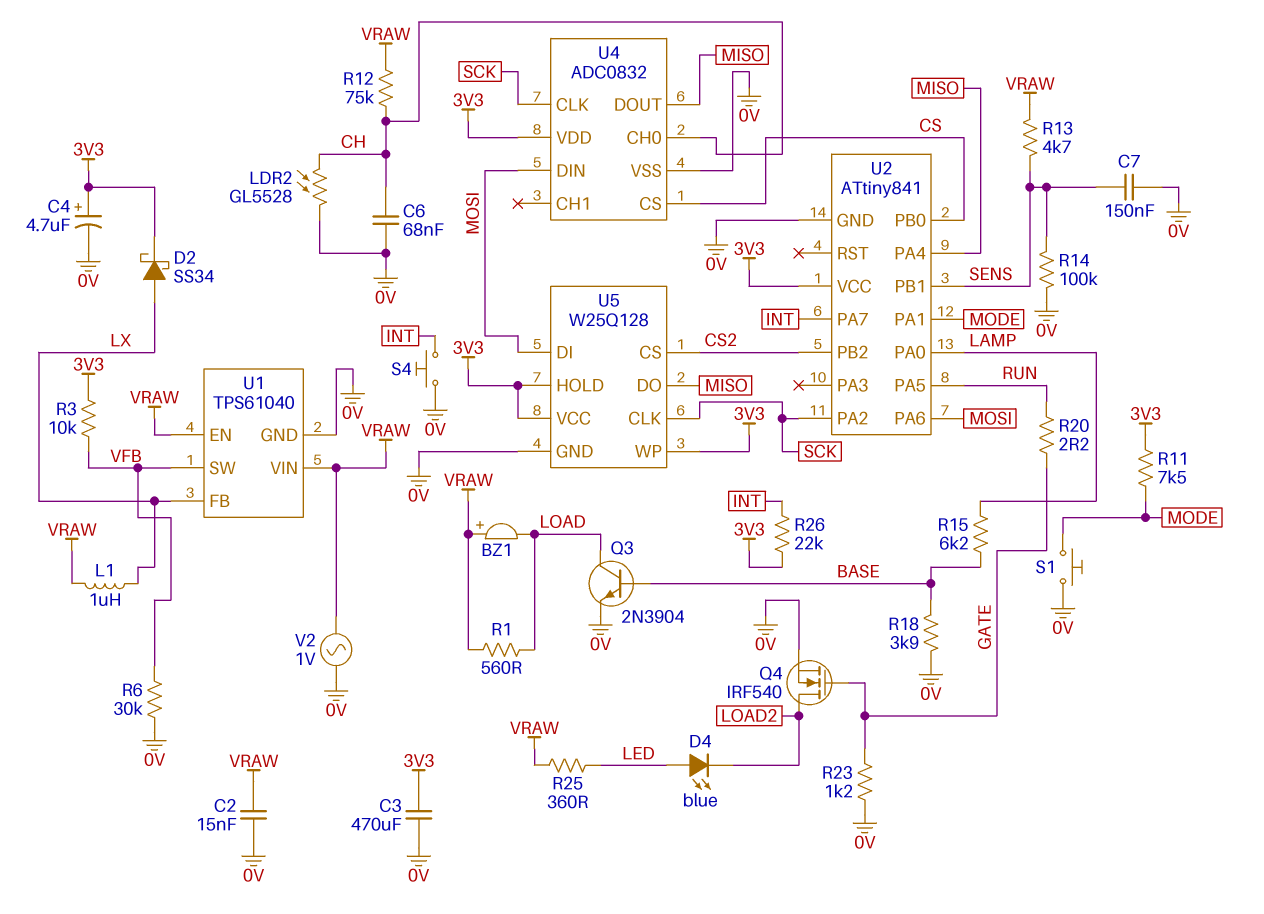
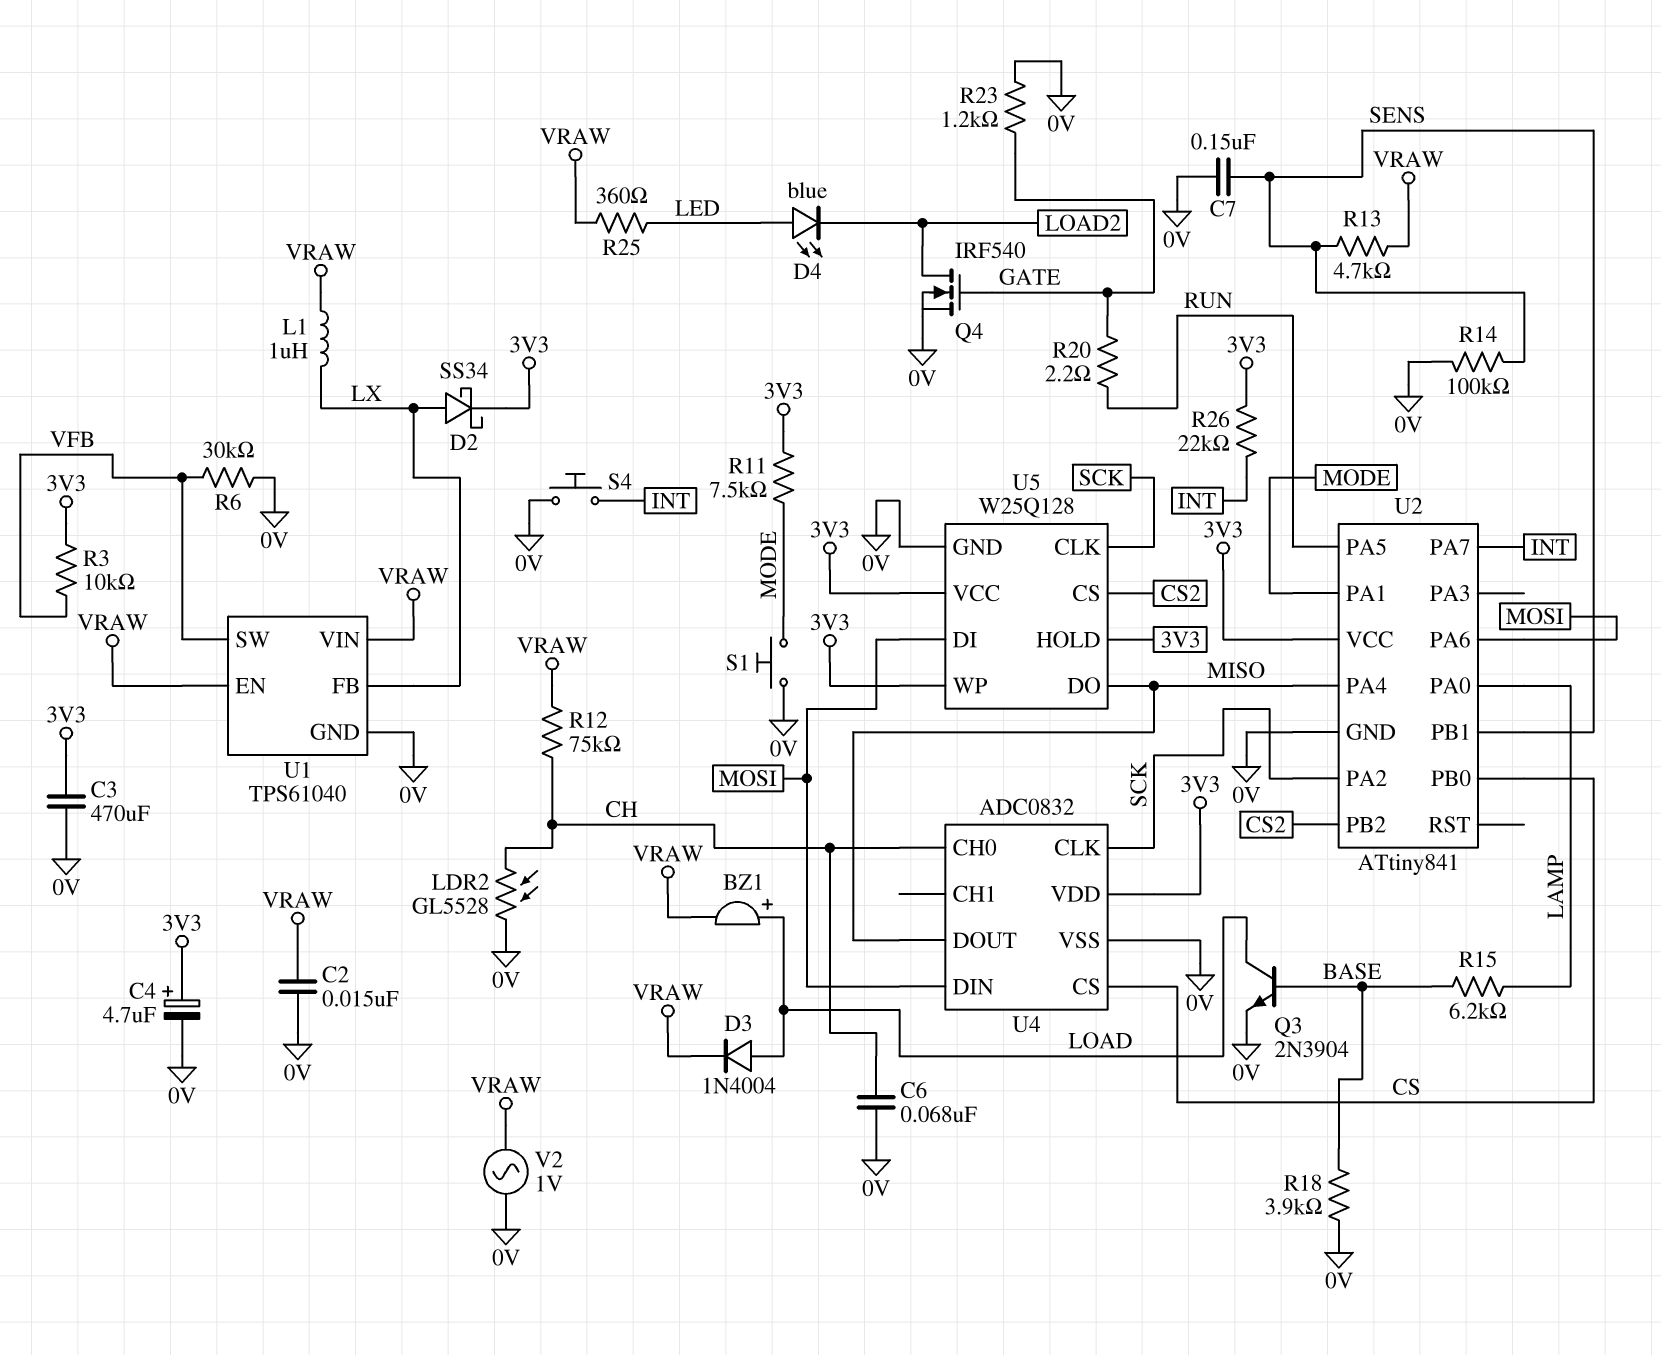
BZ1: buzzer (plus VRAW, minus LOAD) -> buzzer (plus LOAD, minus VRAW)
D3: none -> diode 1N4004 (A LOAD, K VRAW)
R1: 560 (LOAD, VRAW) -> none

